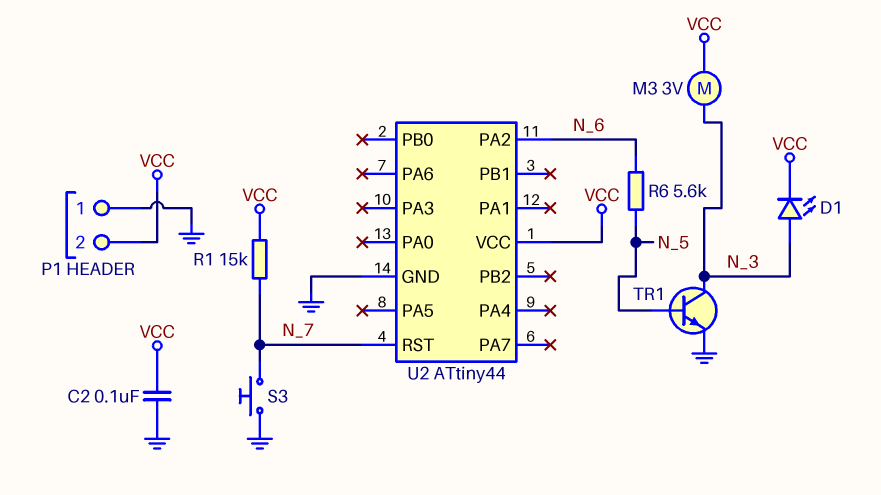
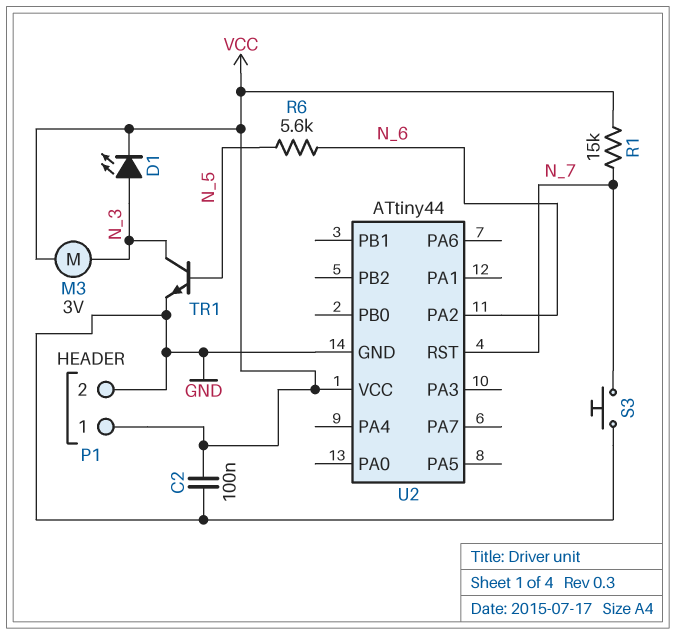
P1 pin 1: GND -> VCC
P1 pin 2: VCC -> GND

